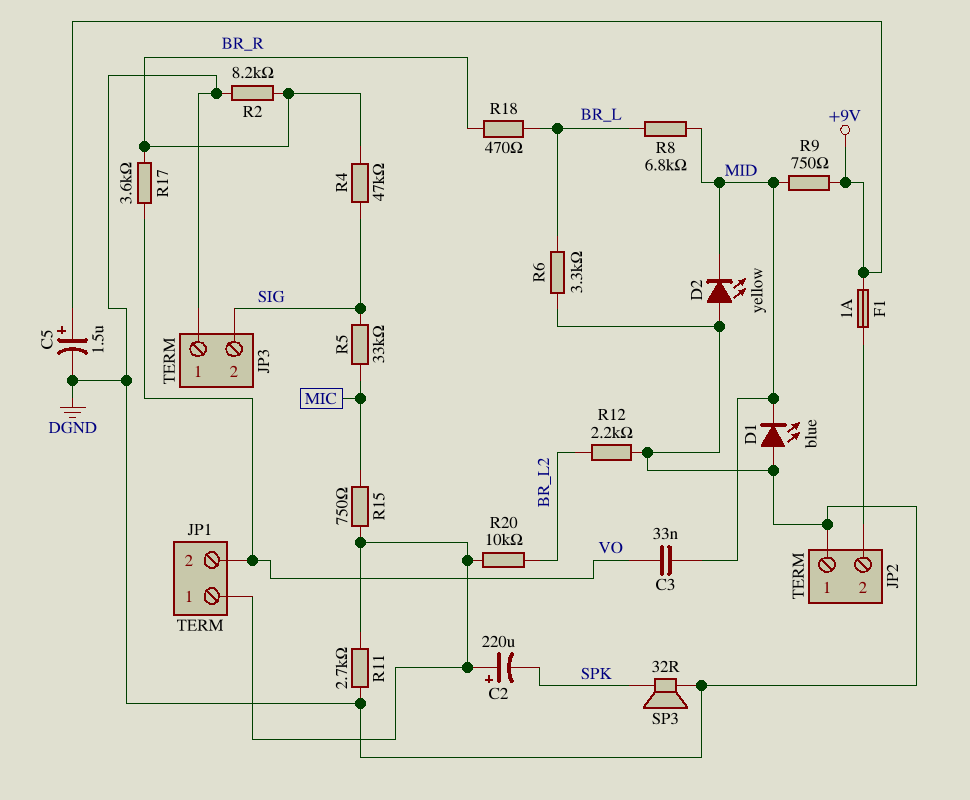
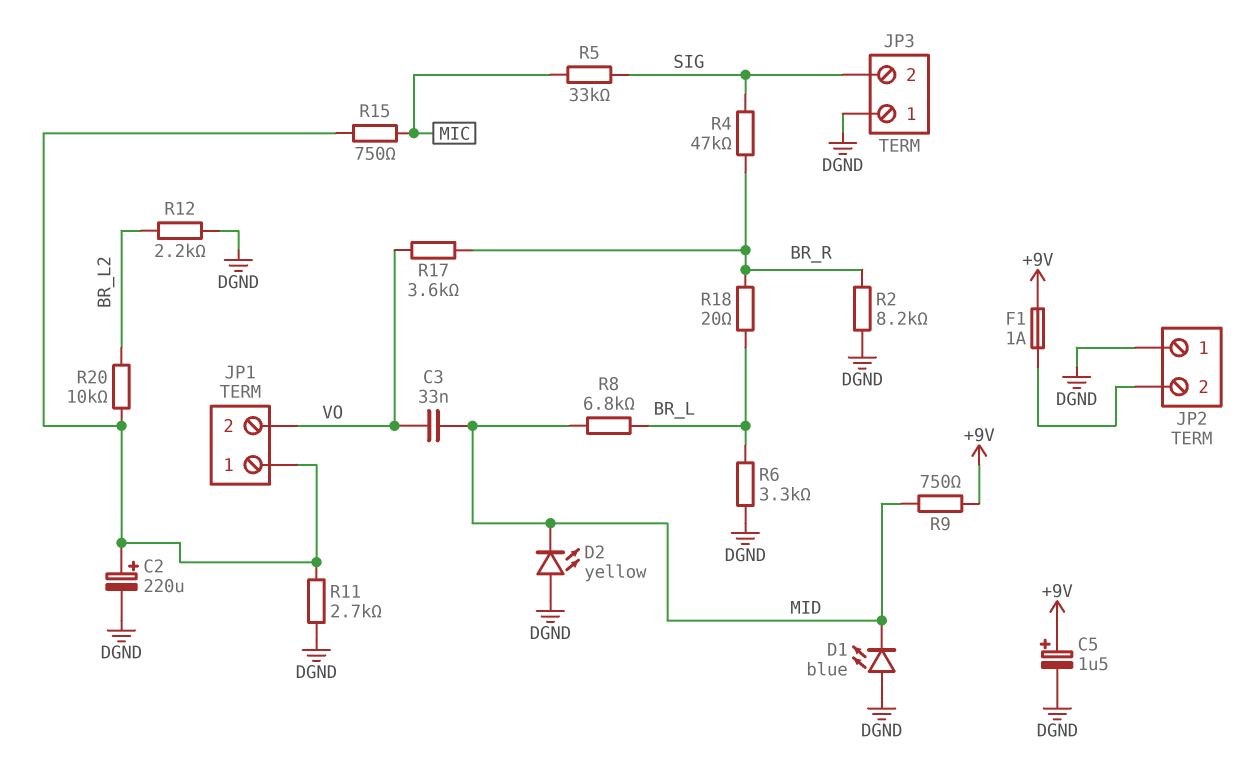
C2: 220uF (plus JP1/1, minus SPK) -> 220uF (plus JP1/1, minus DGND)
R18: 470 (BR_L, BR_R) -> 20 (BR_L, BR_R)
SP3: speaker 32R (DGND, SPK) -> none

